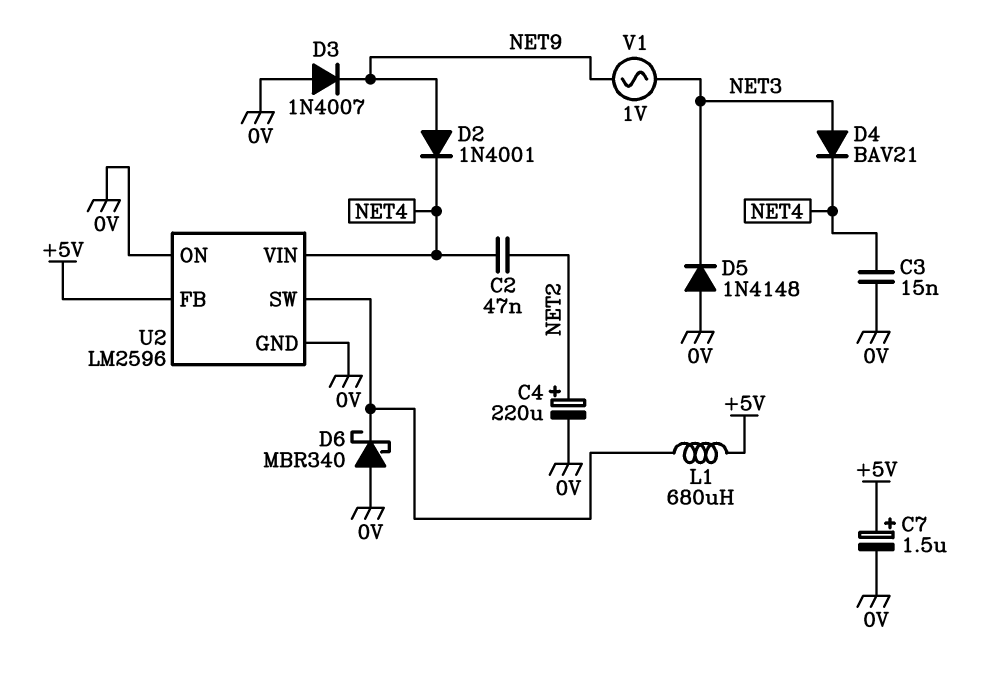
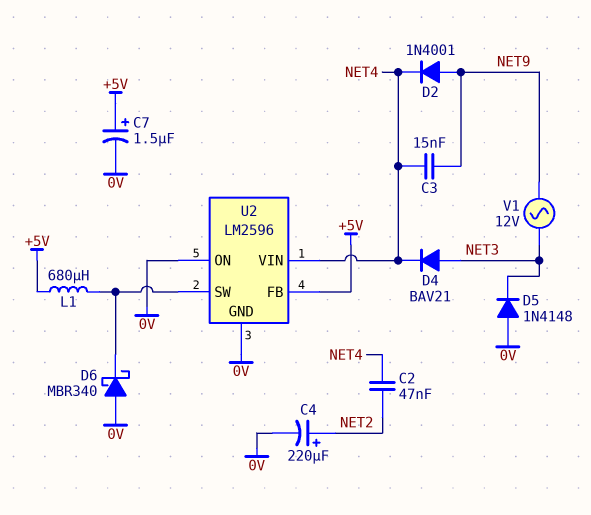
C3: 15nF (0V, NET4) -> 15nF (NET4, NET9)
D3: diode 1N4007 (A 0V, K NET9) -> none
V1: AC 1V (NET3, NET9) -> AC 12V (NET3, NET9)

